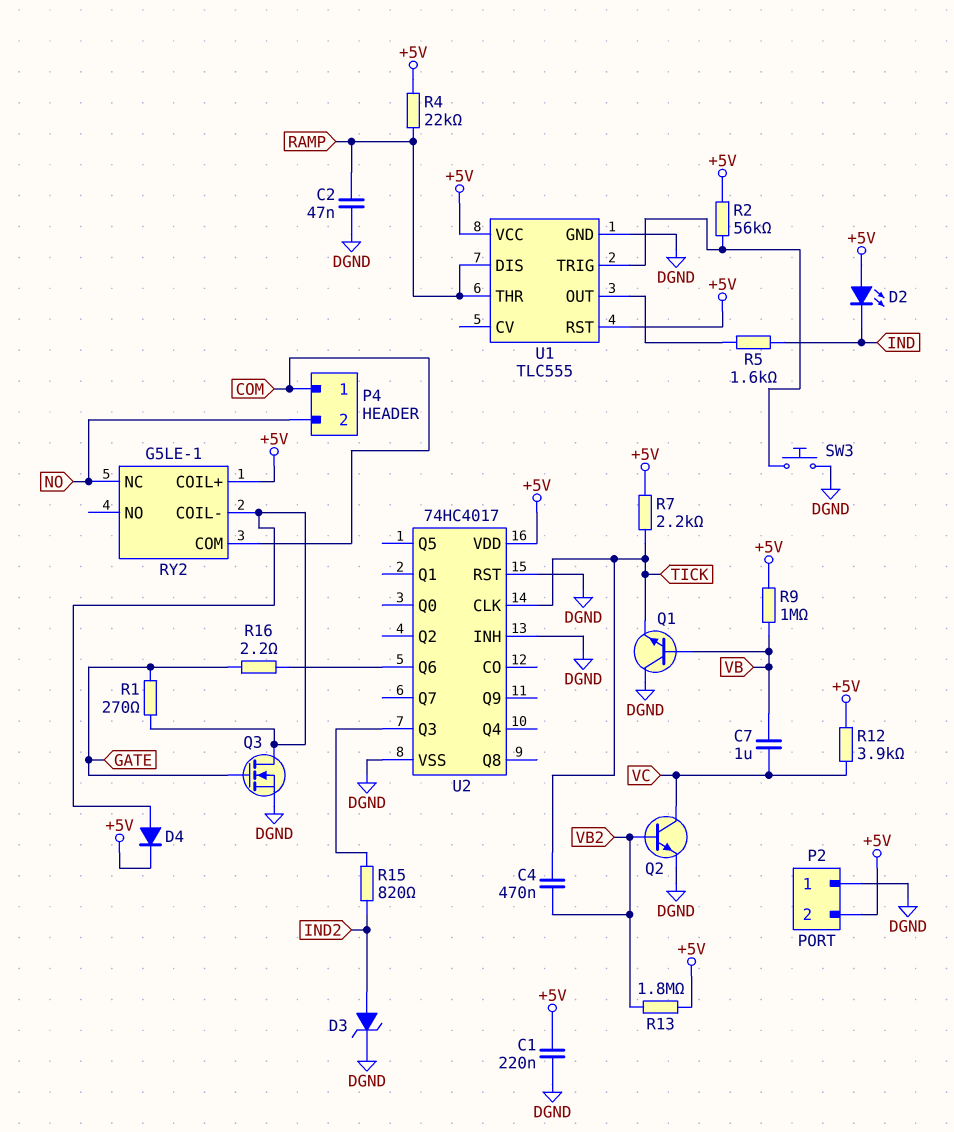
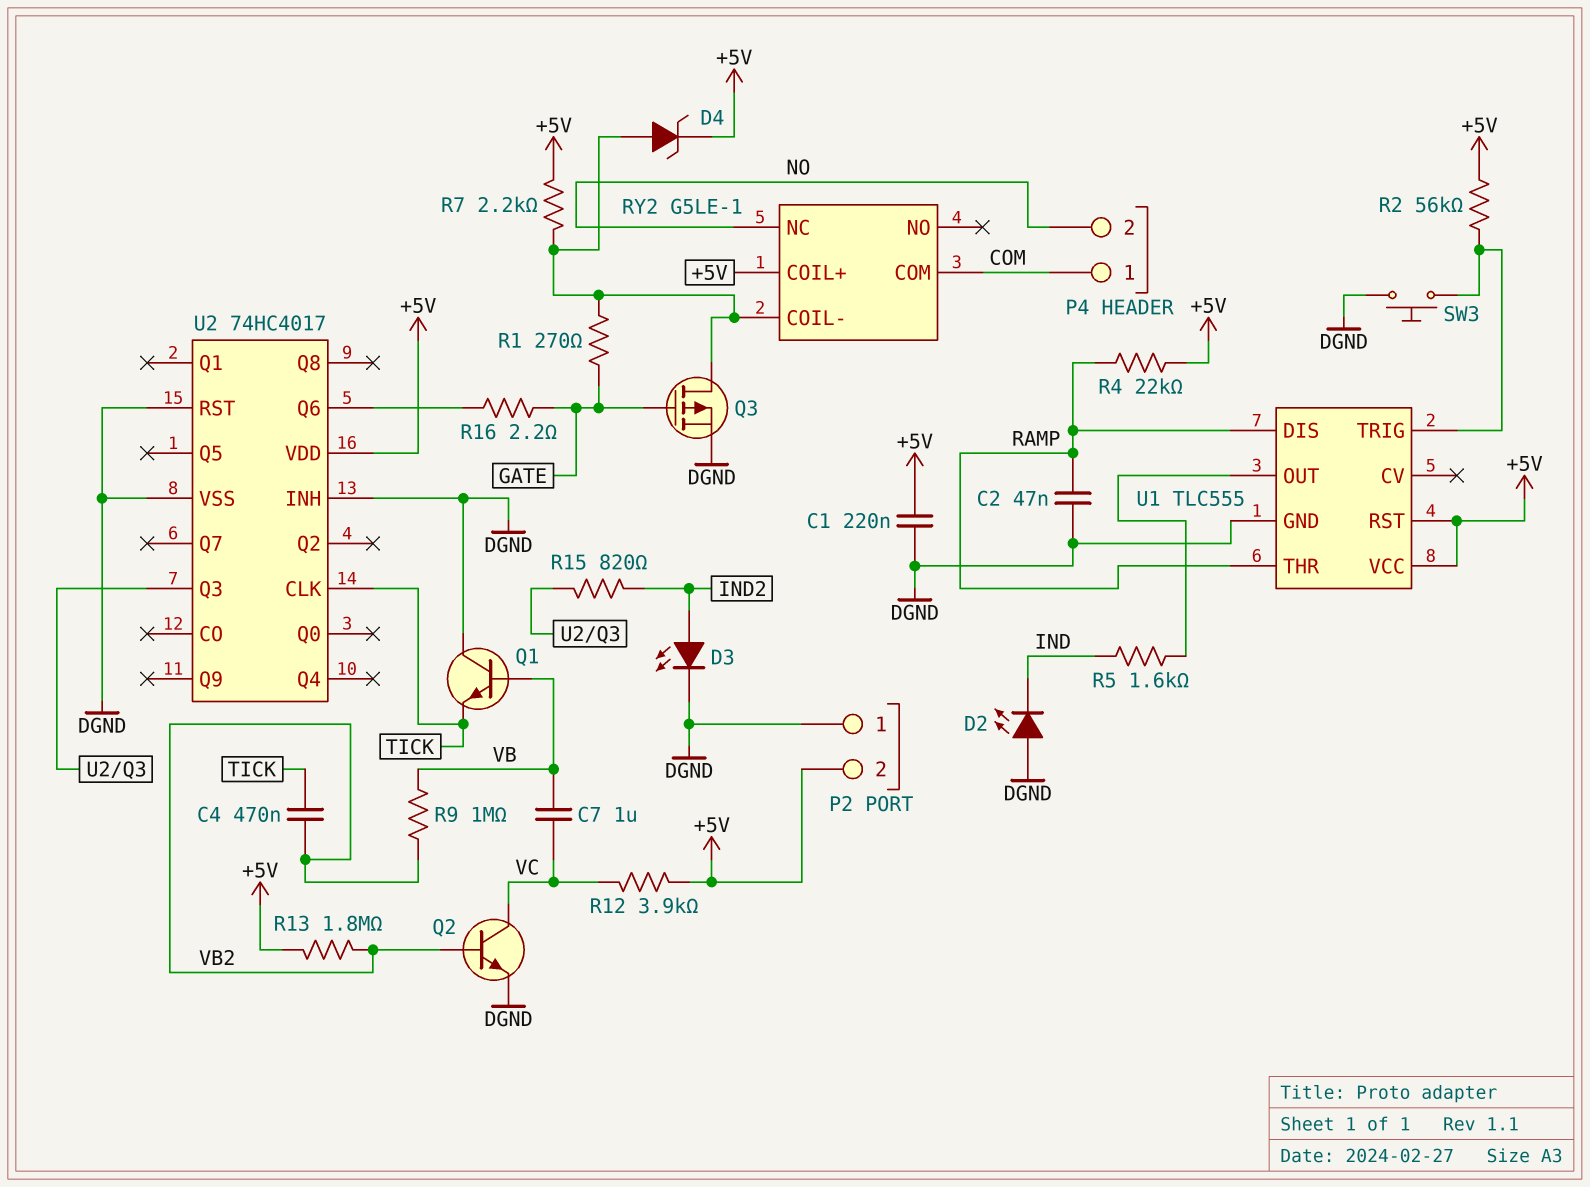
D2: LED (A +5V, K IND) -> LED (A DGND, K IND)
D3: zener (A IND2, K DGND) -> LED (A IND2, K DGND)
D4: diode (A RY2/COIL-, K +5V) -> zener (A RY2/COIL-, K +5V)
Q3: NMOS (G GATE, D RY2/COIL-, S DGND) -> PMOS (G GATE, D RY2/COIL-, S DGND)
R7: 2.2k (+5V, TICK) -> 2.2k (+5V, RY2/COIL-)
R9: 1M (+5V, VB) -> 1M (VB, VB2)

